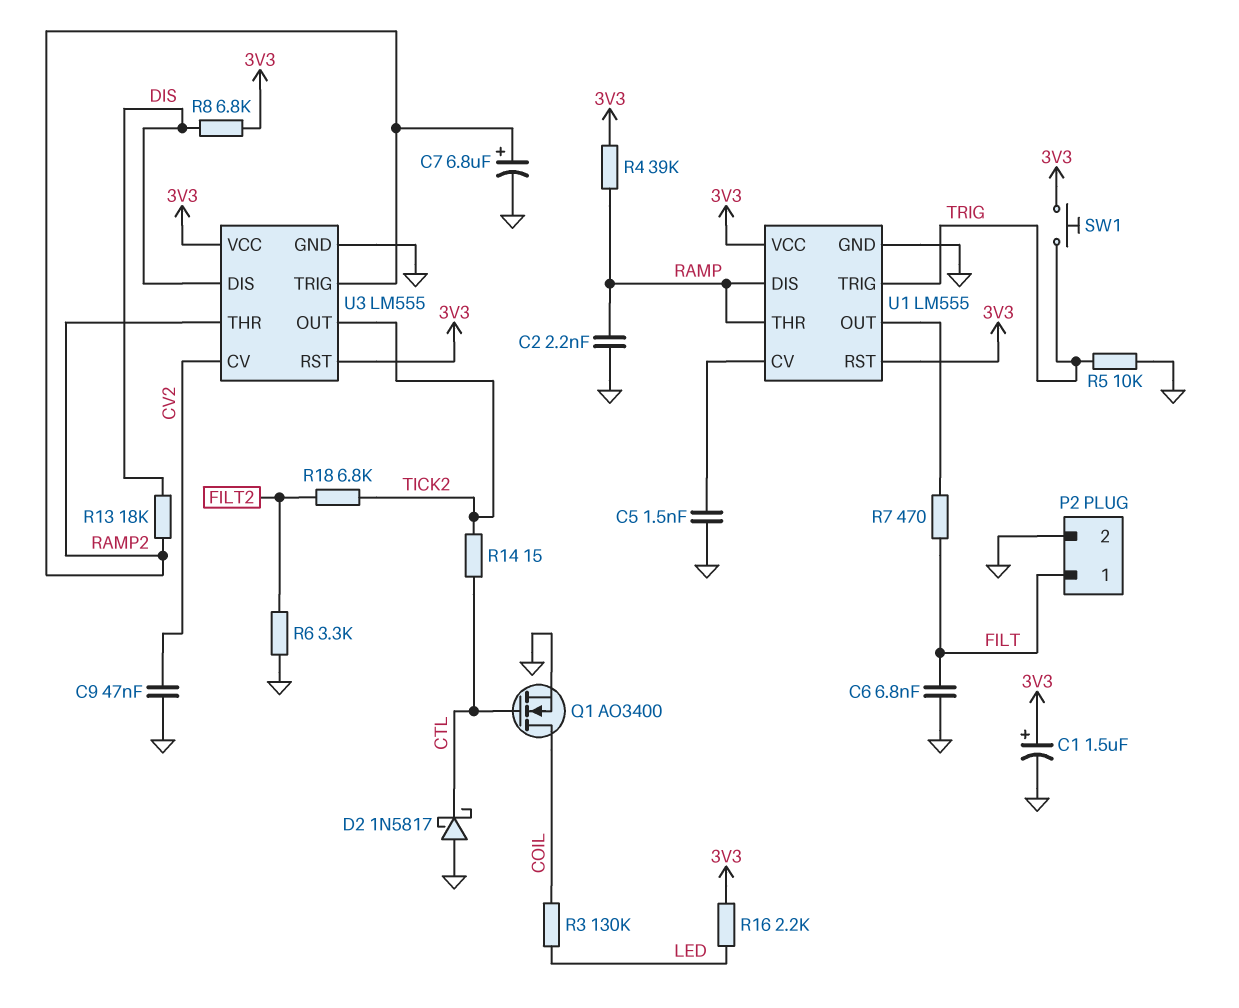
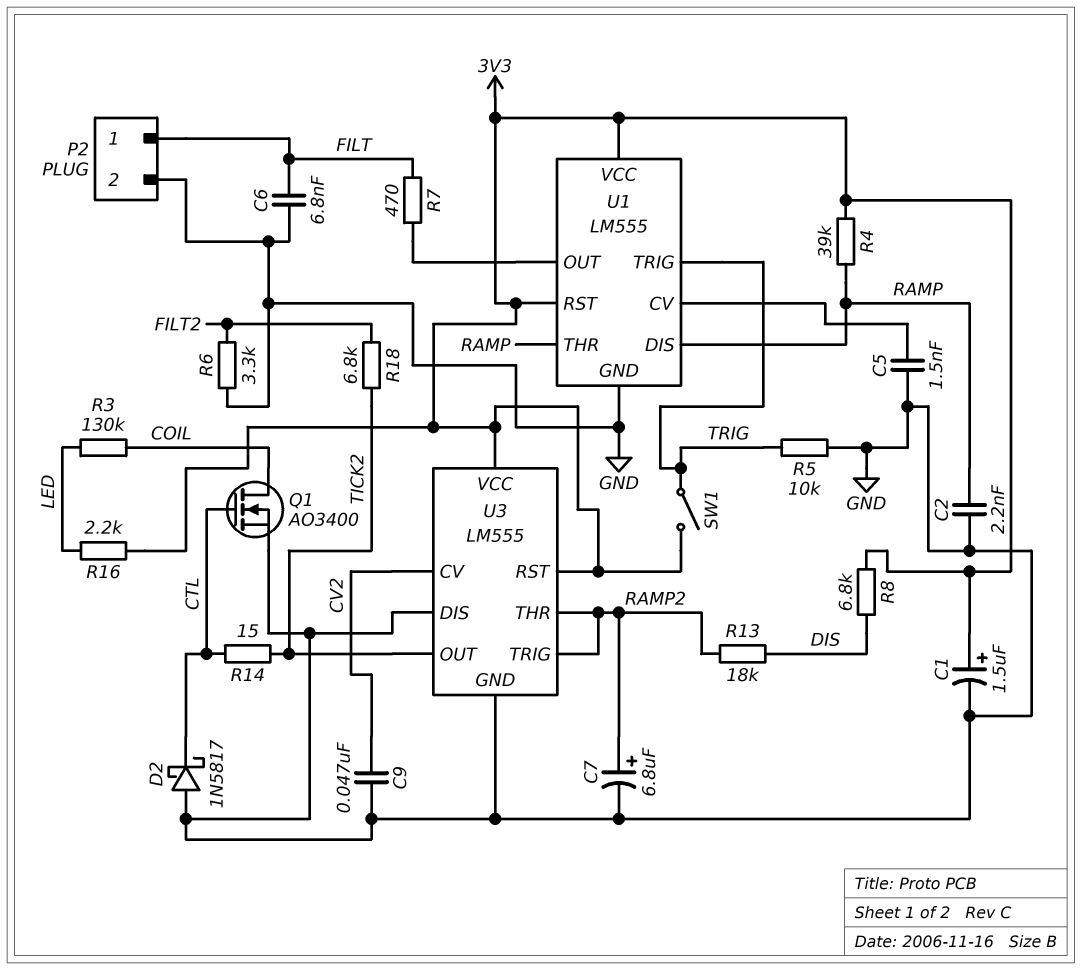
SW1: button (3V3, TRIG) -> switch (3V3, TRIG)
U3 pin DIS: DIS -> GND

